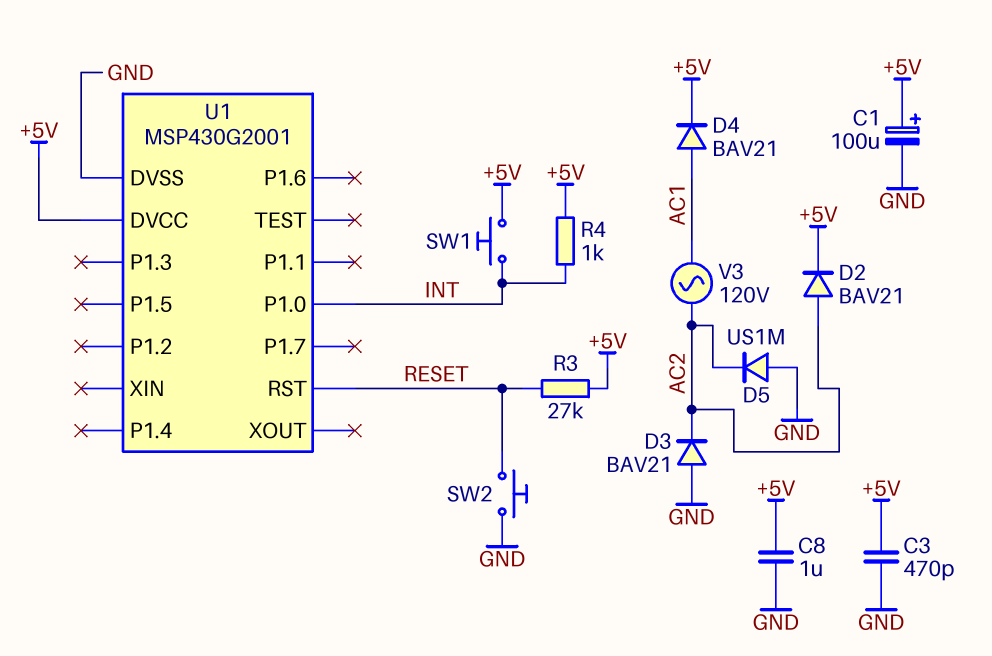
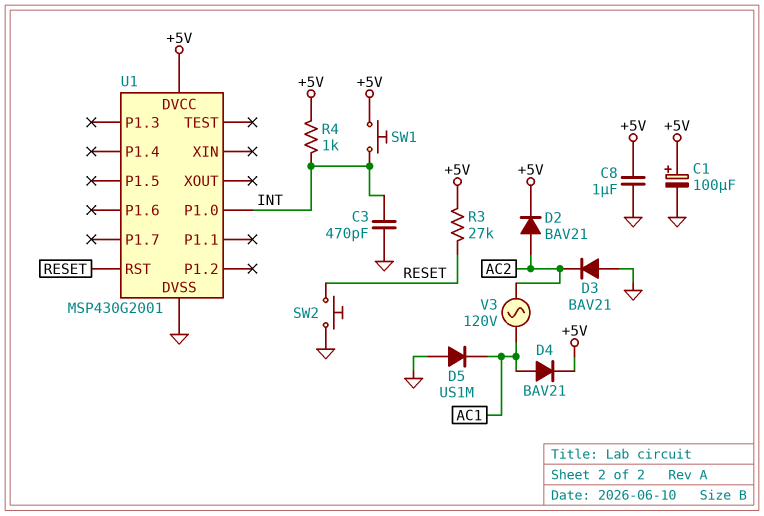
C3: 470pF (+5V, GND) -> 470pF (GND, INT)
D5: diode US1M (A GND, K AC2) -> diode US1M (A GND, K AC1)

